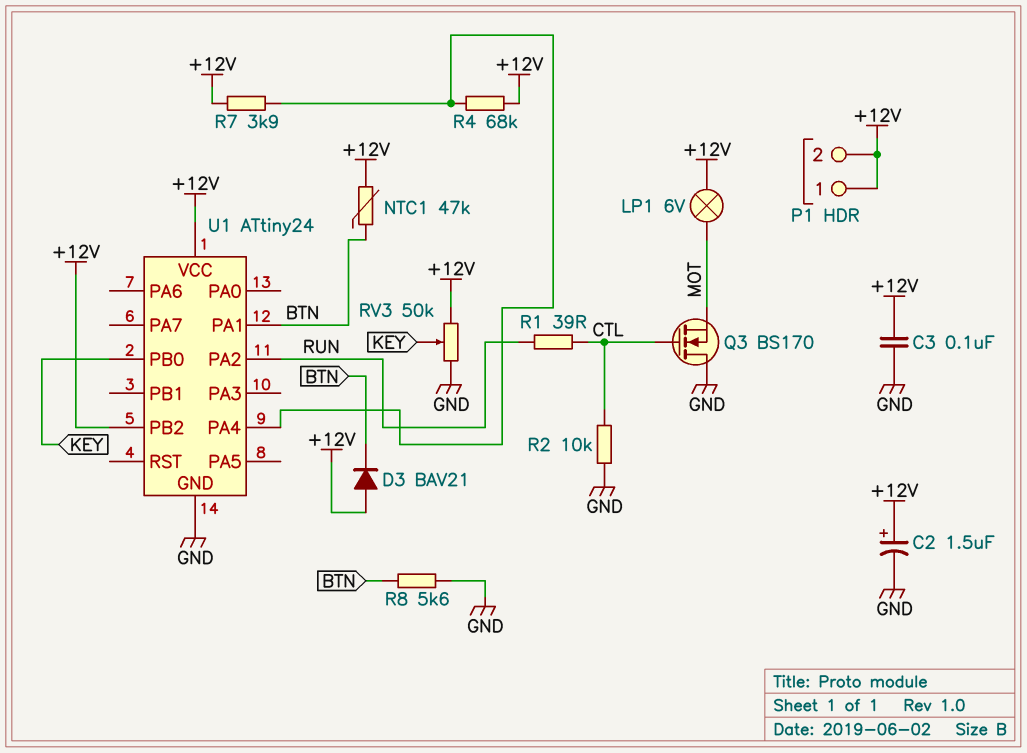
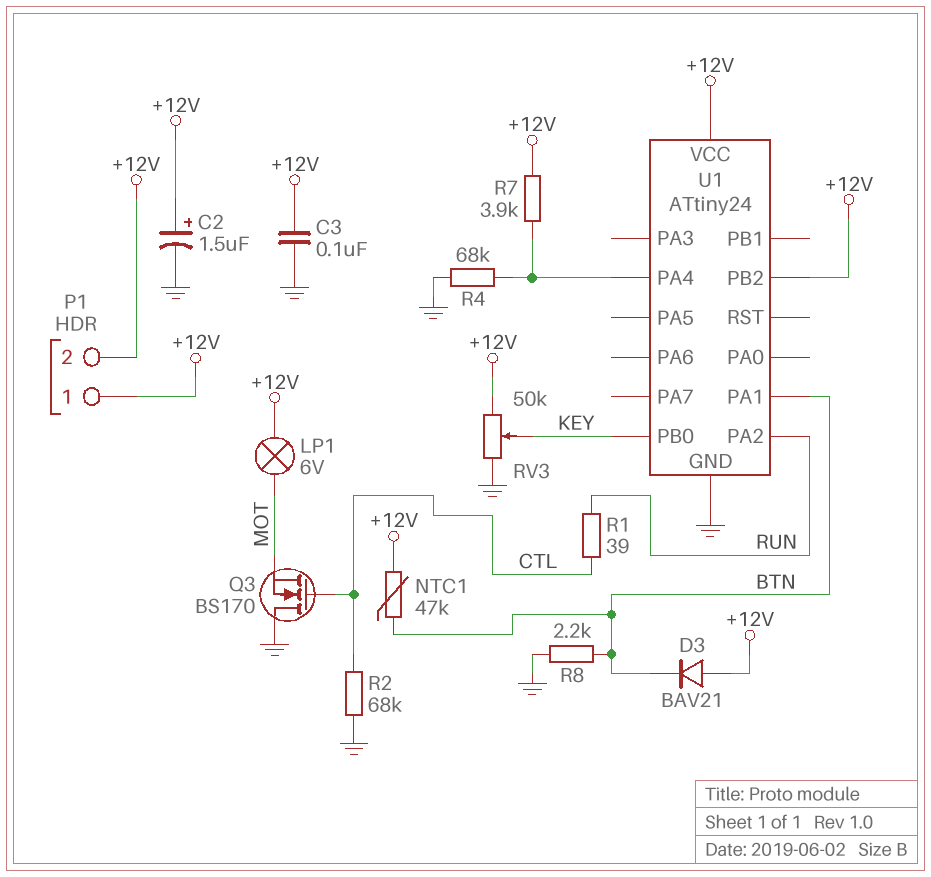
R2: 10k (CTL, GND) -> 68k (CTL, GND)
R4: 68k (+12V, U1/PA4) -> 68k (GND, U1/PA4)
R8: 5.6k (BTN, GND) -> 2.2k (BTN, GND)

